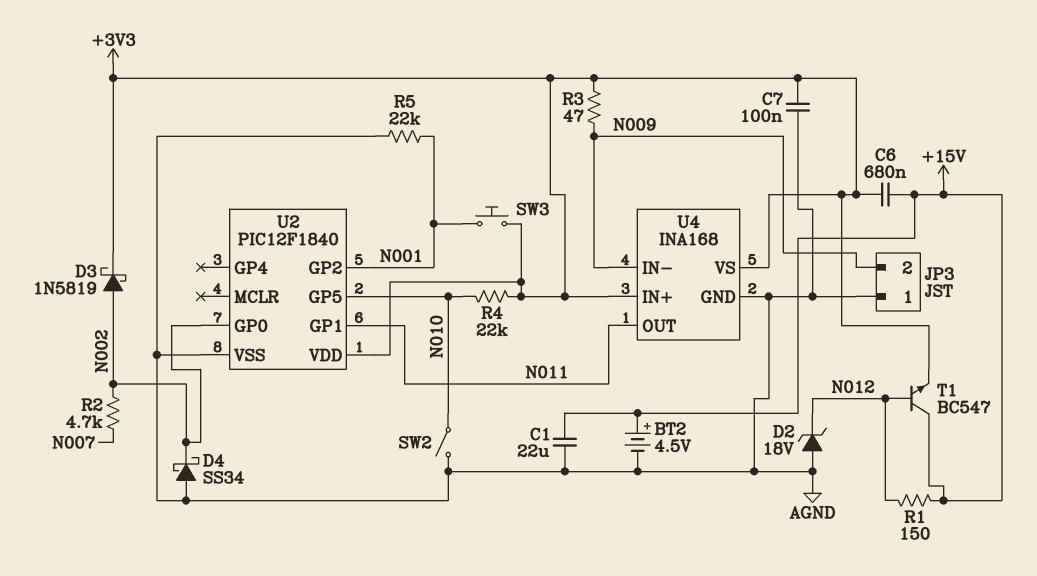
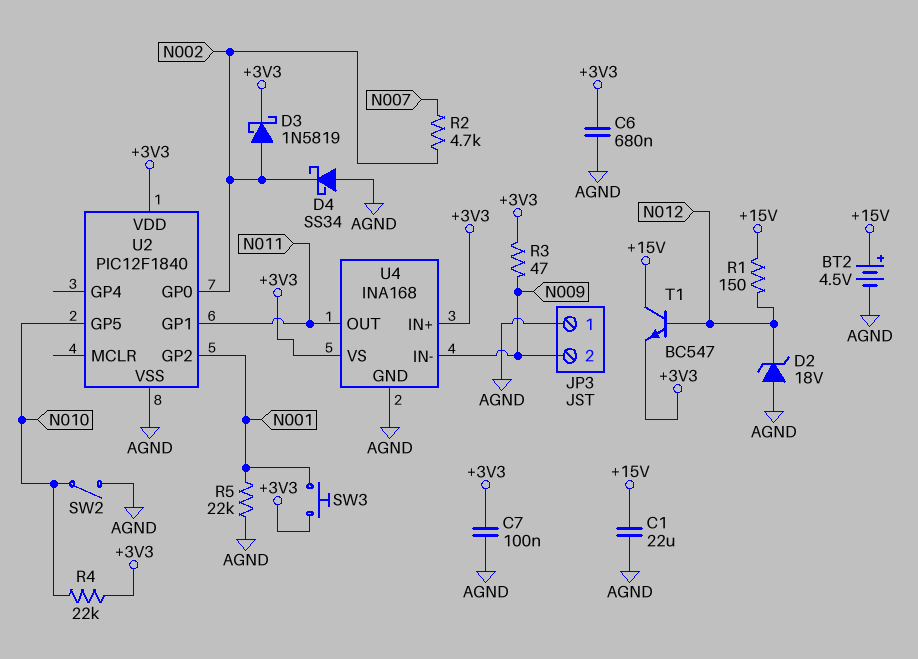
C6: 680nF (+3V3, +15V) -> 680nF (+3V3, AGND)

